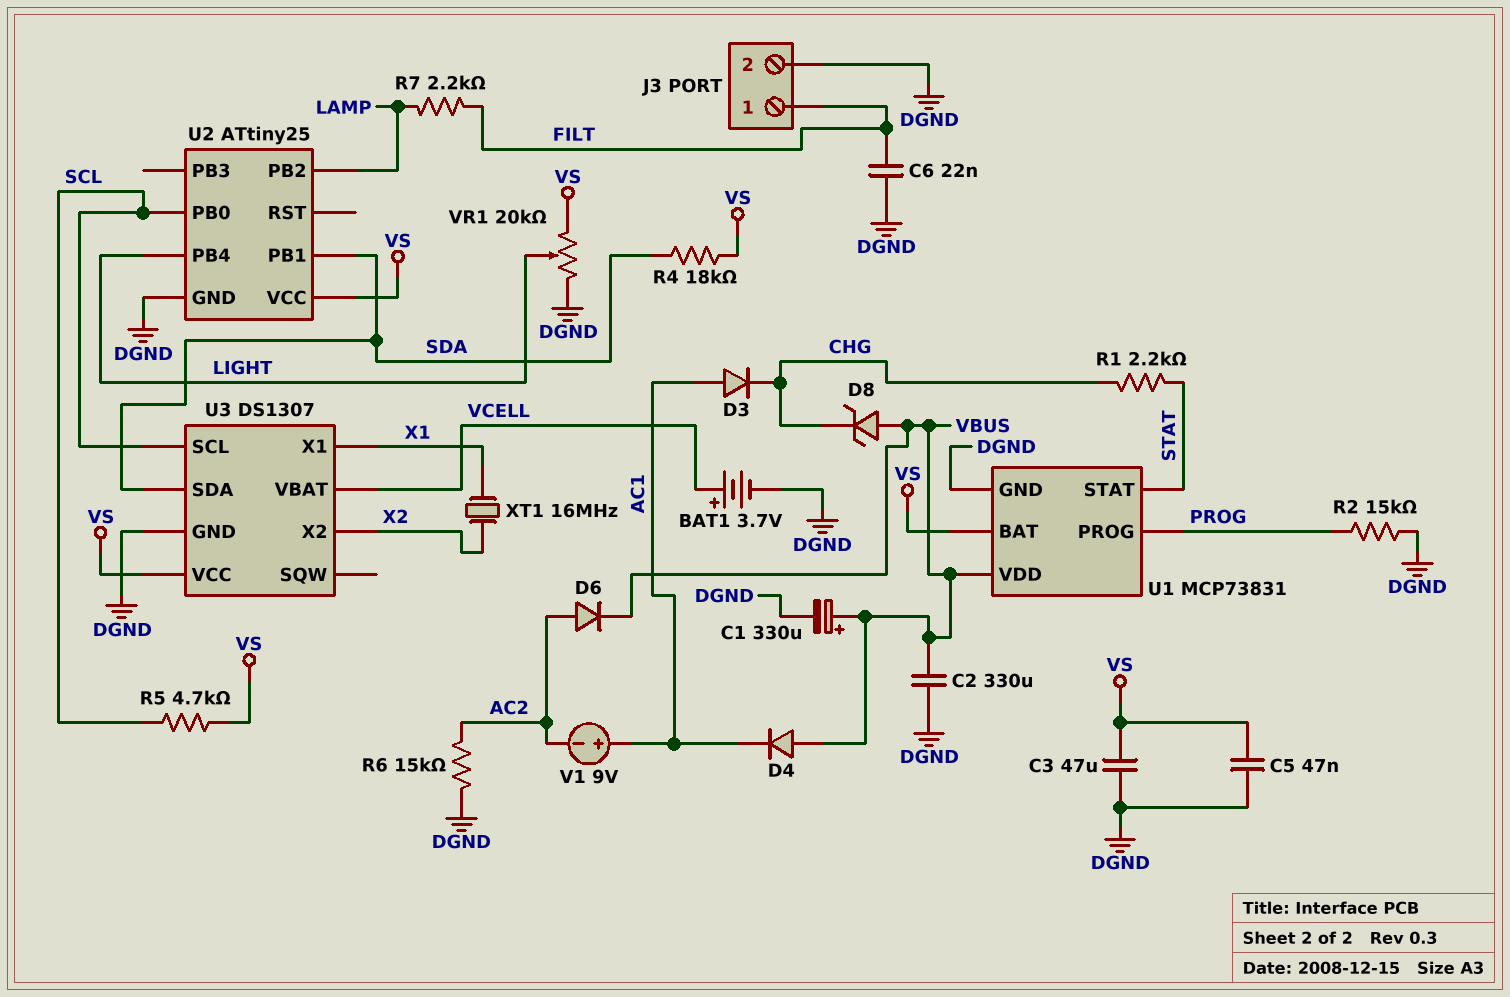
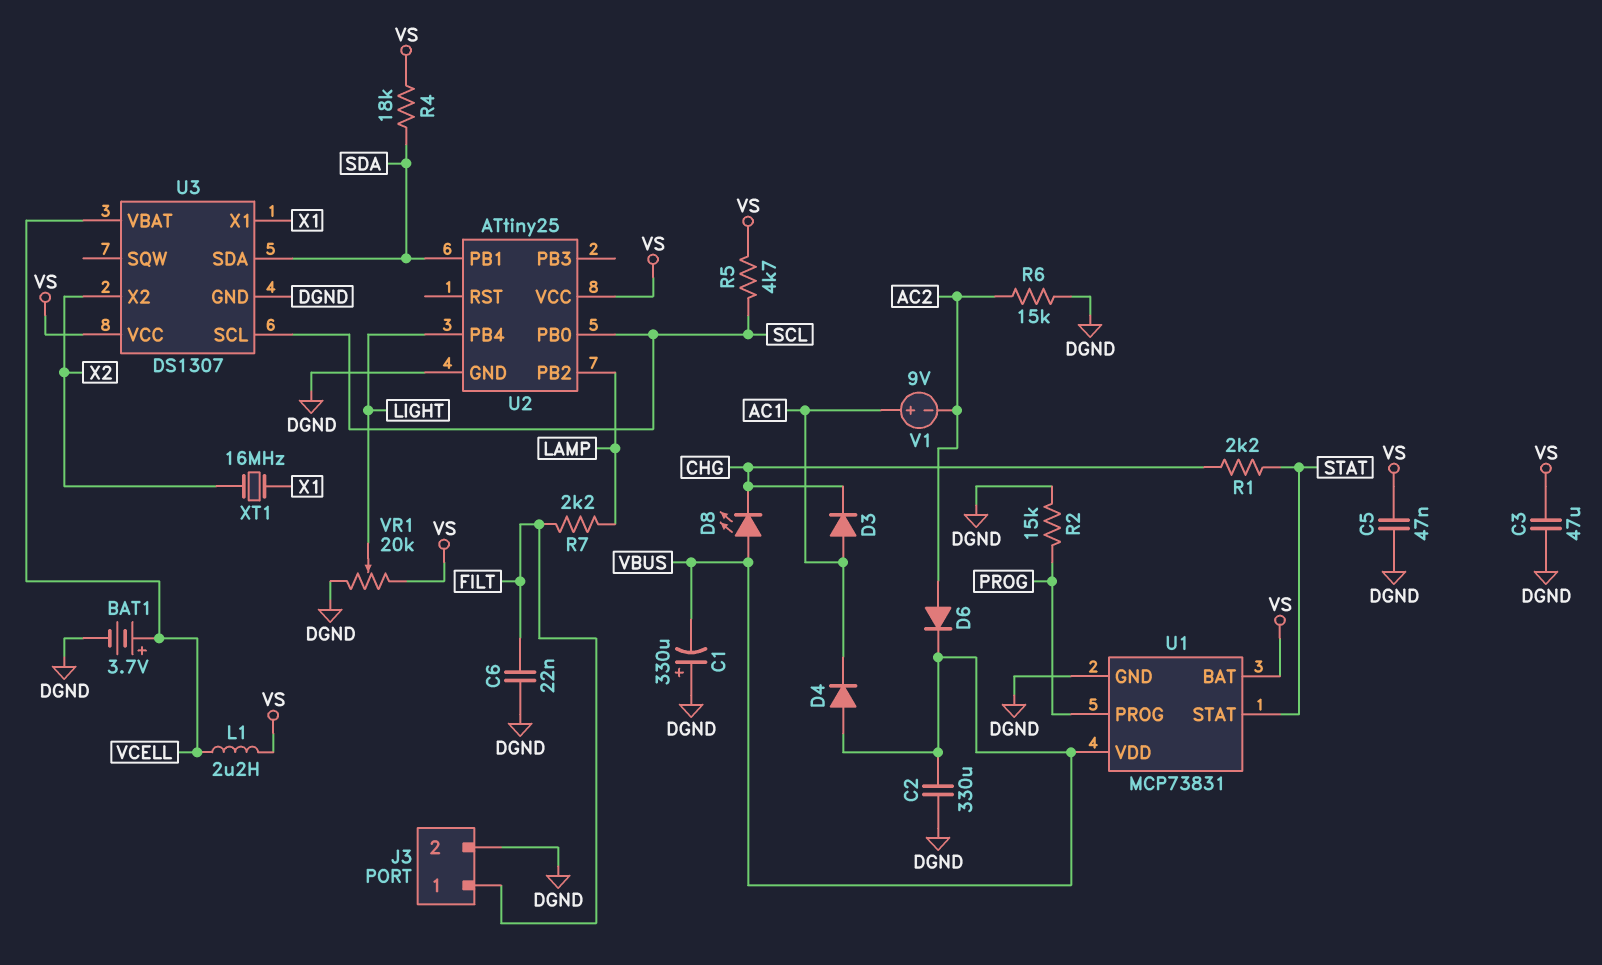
C1: 330uF (plus VBUS, minus DGND) -> 330uF (plus DGND, minus VBUS)
D8: zener (A VBUS, K CHG) -> LED (A VBUS, K CHG)
L1: none -> 2.2uH (VCELL, VS)

